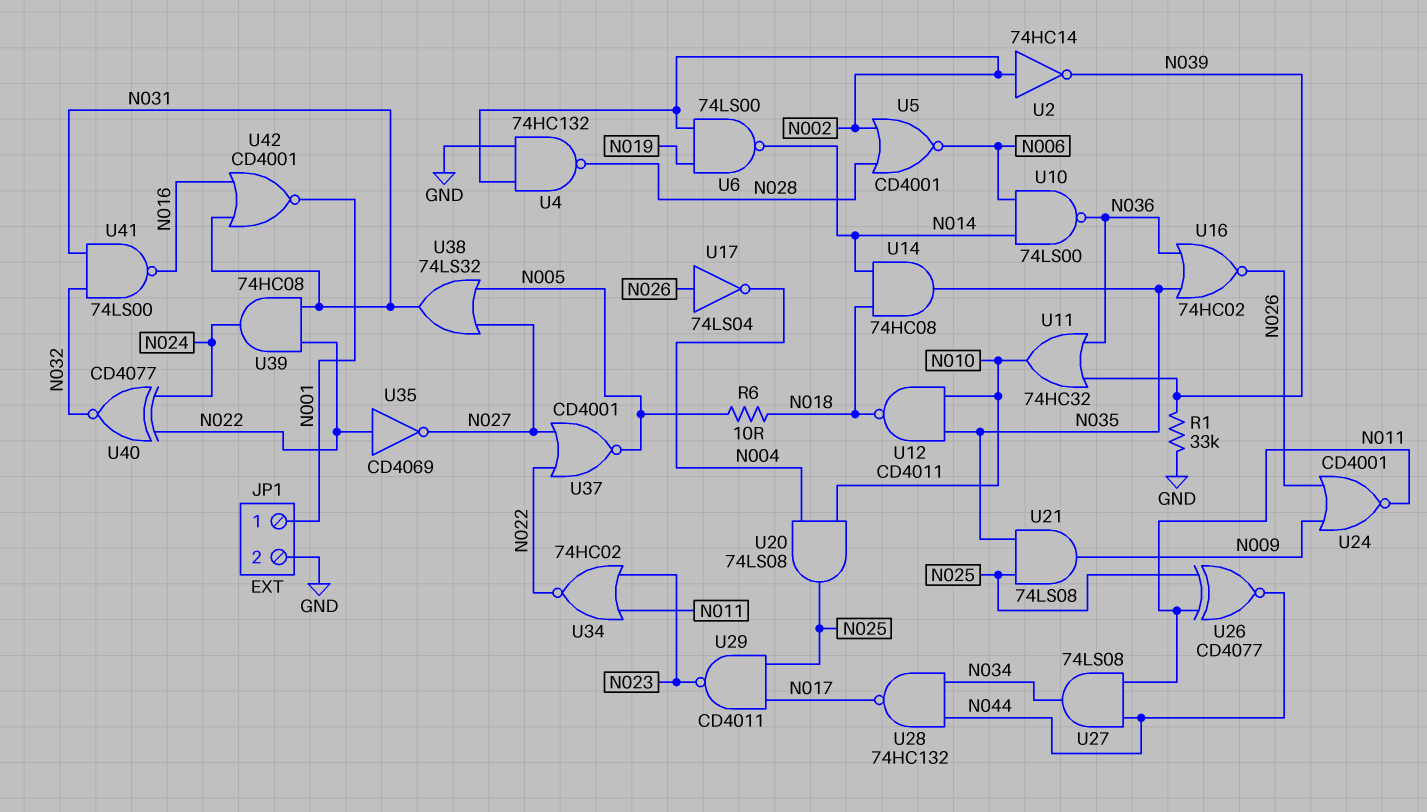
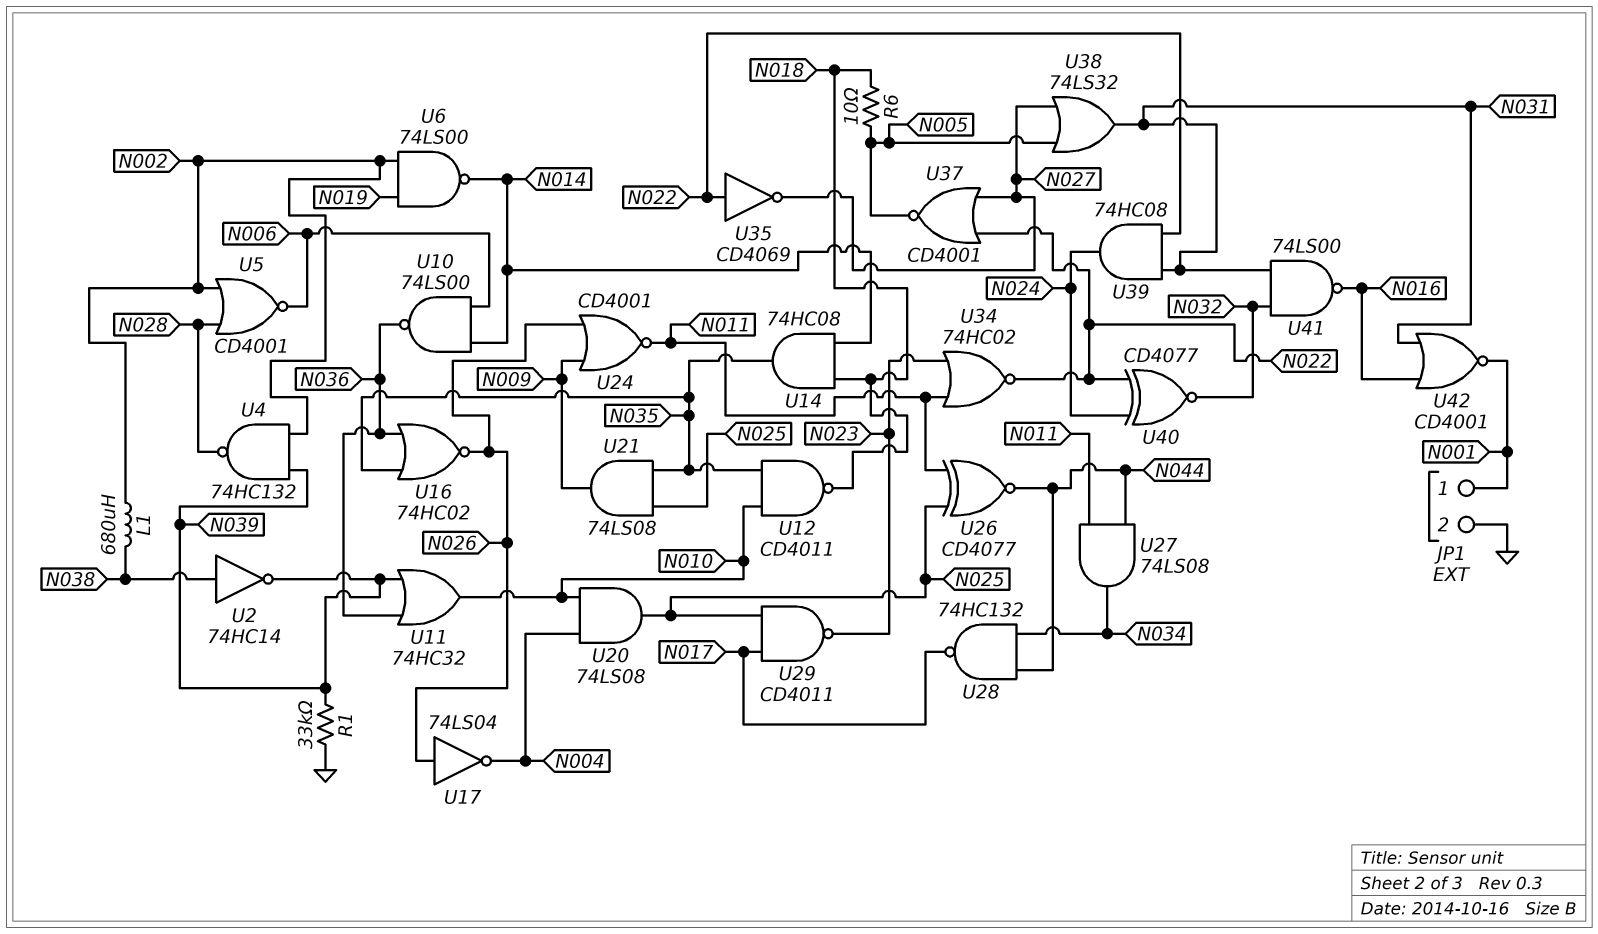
L1: none -> 680uH (N002, N038)
U2: NOT 74HC14 (in N002, out N039) -> NOT 74HC14 (in N038, out N039)
U4: NAND 74HC132 (in GND, in N002, out N028) -> NAND 74HC132 (in N002, in N039, out N028)

